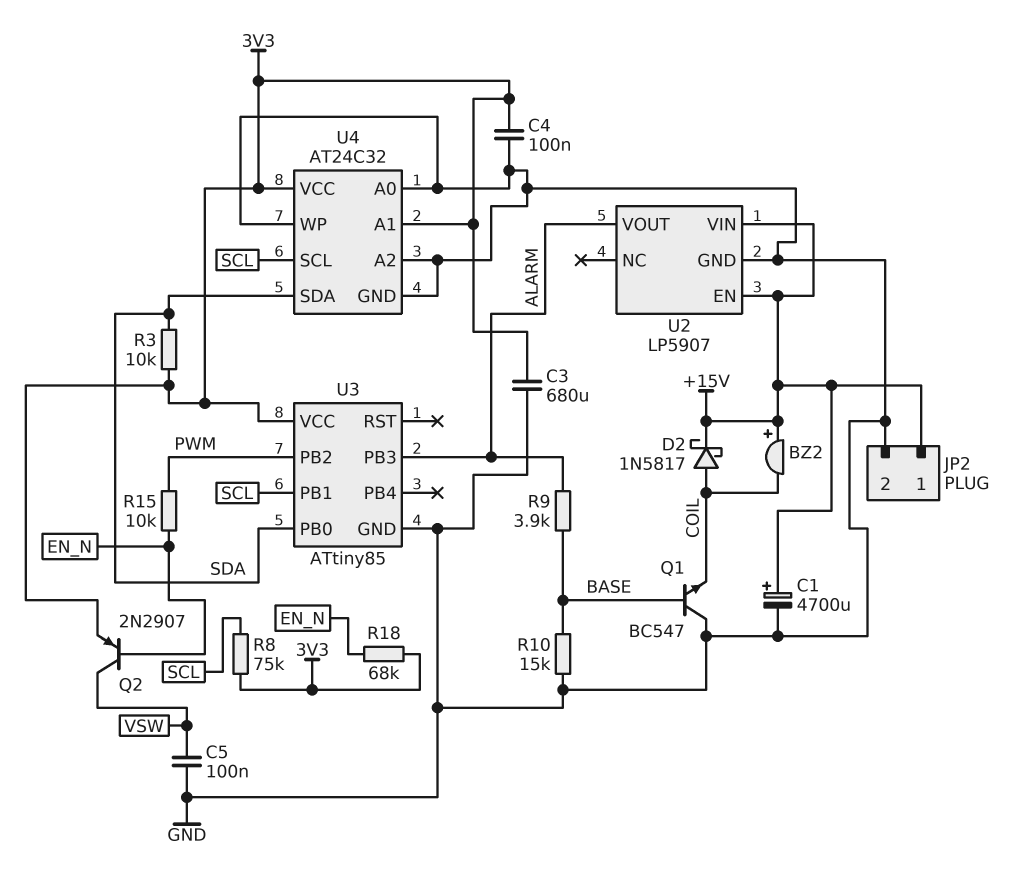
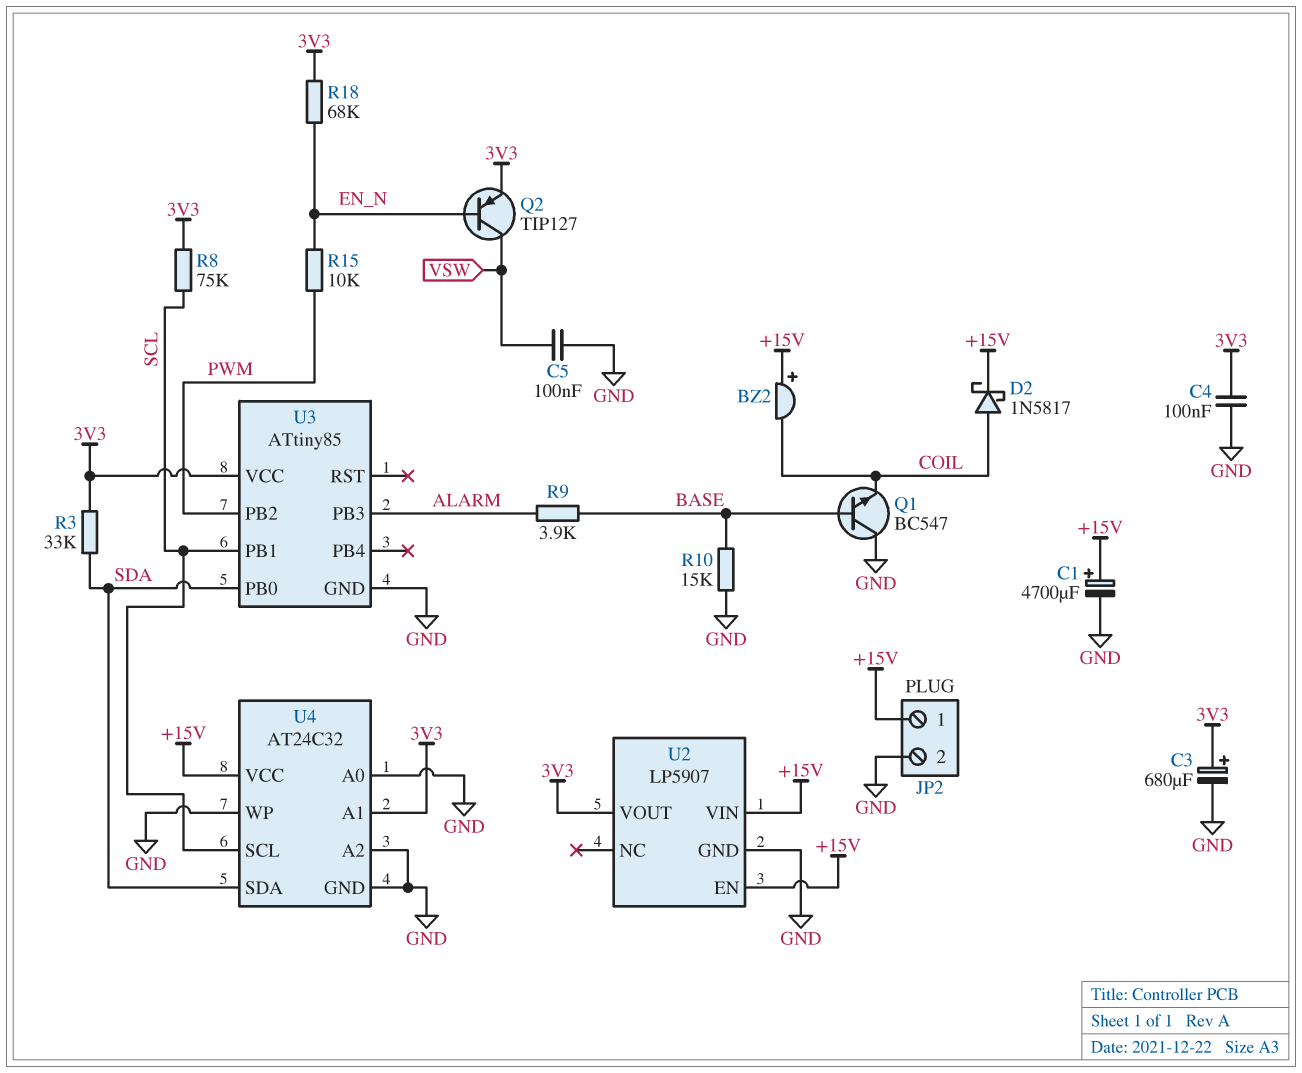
C3: 680uF (3V3, GND) -> 680uF (plus 3V3, minus GND)
Q2: PNP 2N2907 (B EN_N, C VSW, E 3V3) -> PNP TIP127 (B EN_N, C VSW, E 3V3)
R3: 10k (3V3, SDA) -> 33k (3V3, SDA)
U2 pin VOUT: ALARM -> 3V3
U4 pin VCC: 3V3 -> +15V

